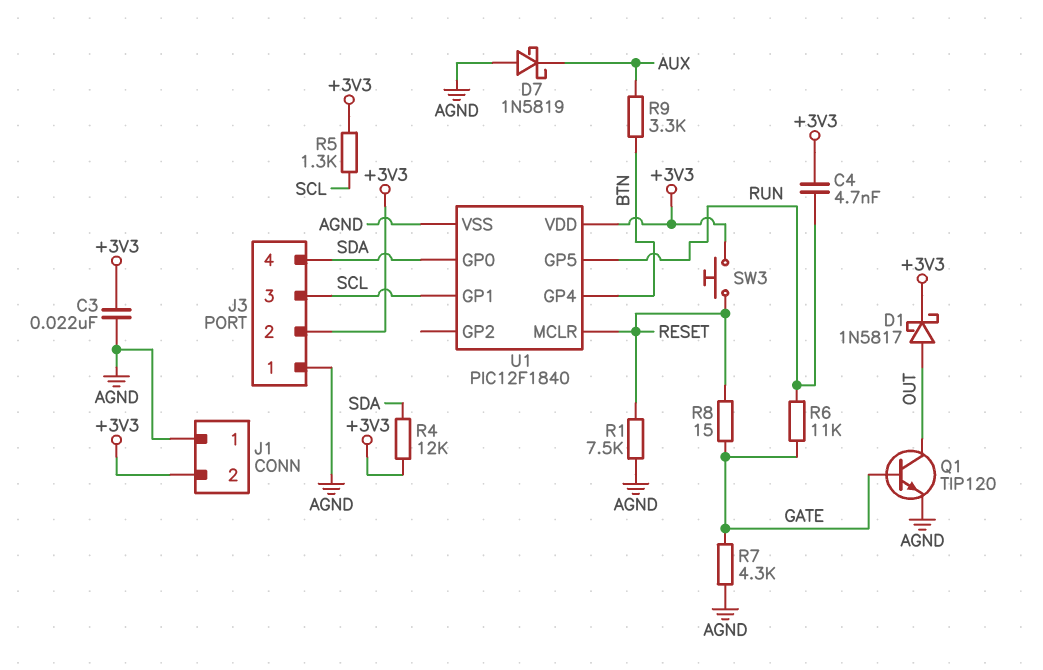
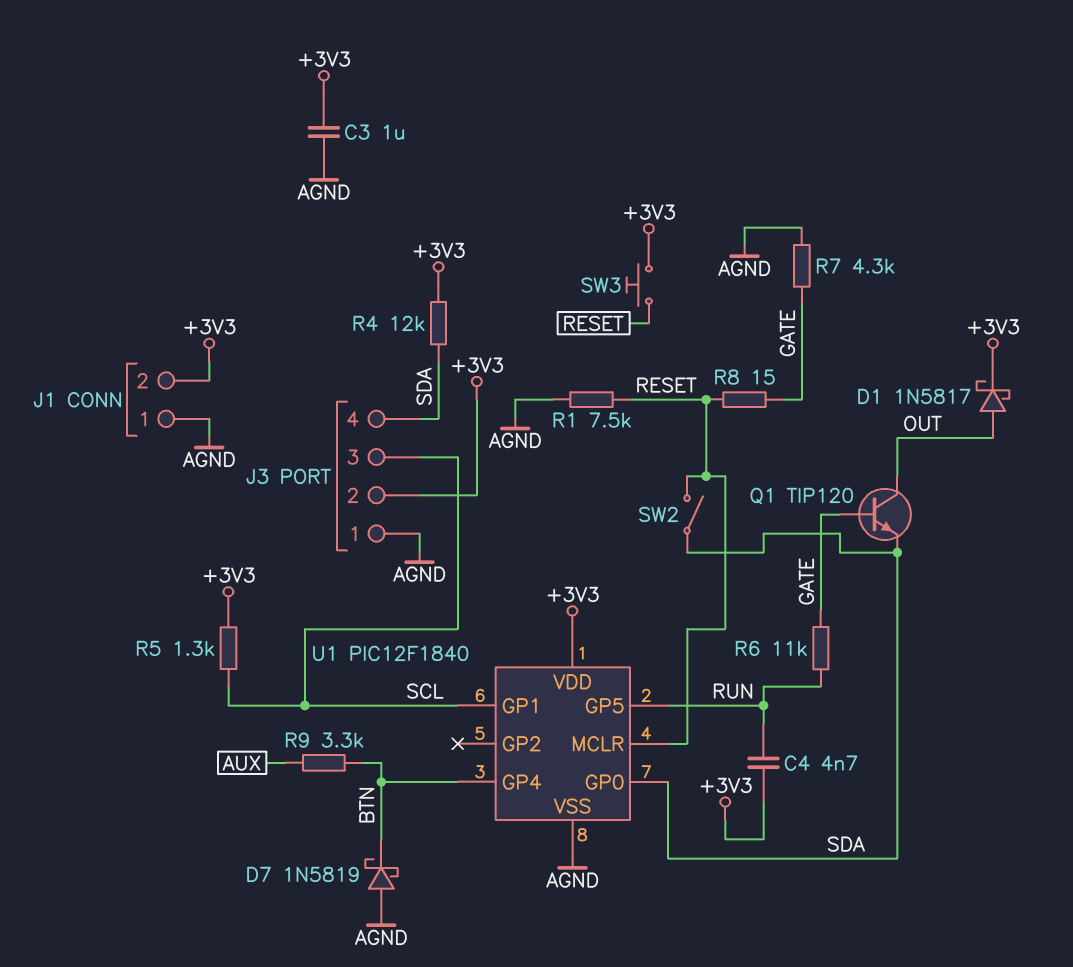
C3: 22nF (+3V3, AGND) -> 1uF (+3V3, AGND)
D7: schottky 1N5819 (A AGND, K AUX) -> schottky 1N5819 (A AGND, K BTN)
Q1: NPN TIP120 (B GATE, C OUT, E AGND) -> NPN TIP120 (B GATE, C OUT, E SDA)
SW2: none -> switch (RESET, SDA)

